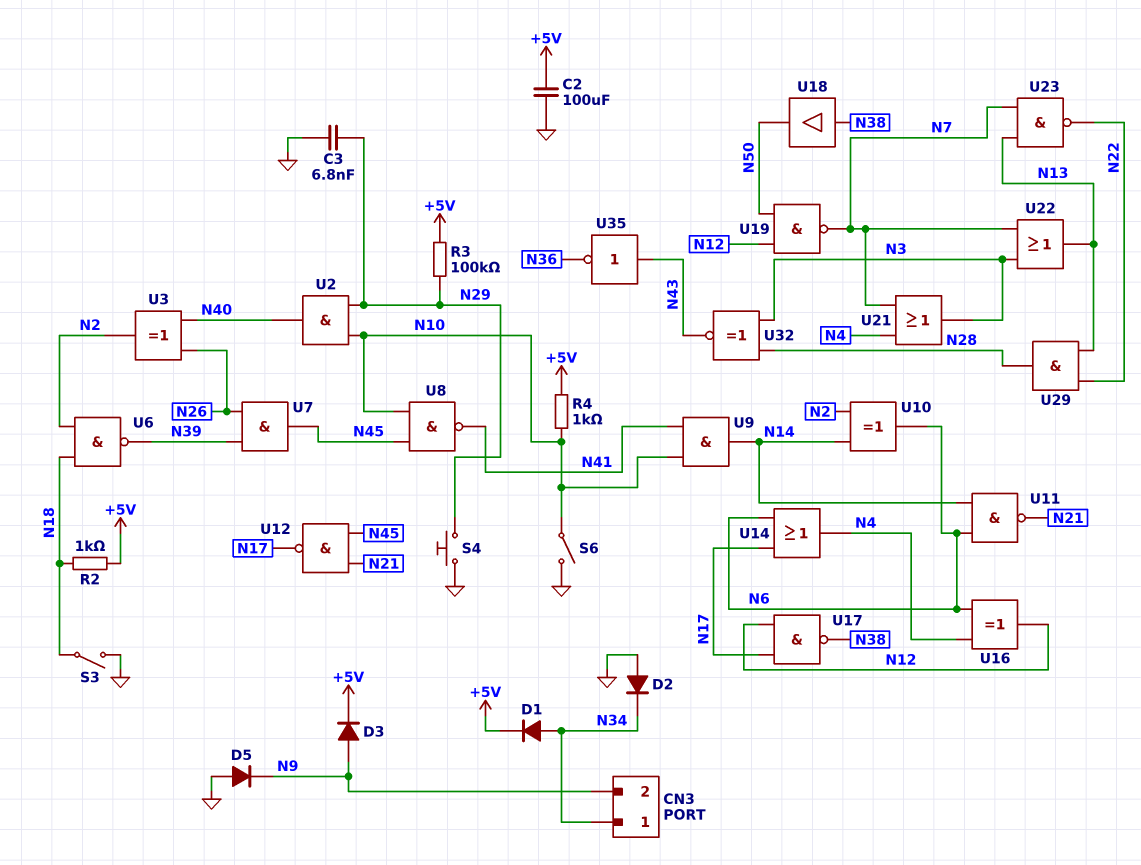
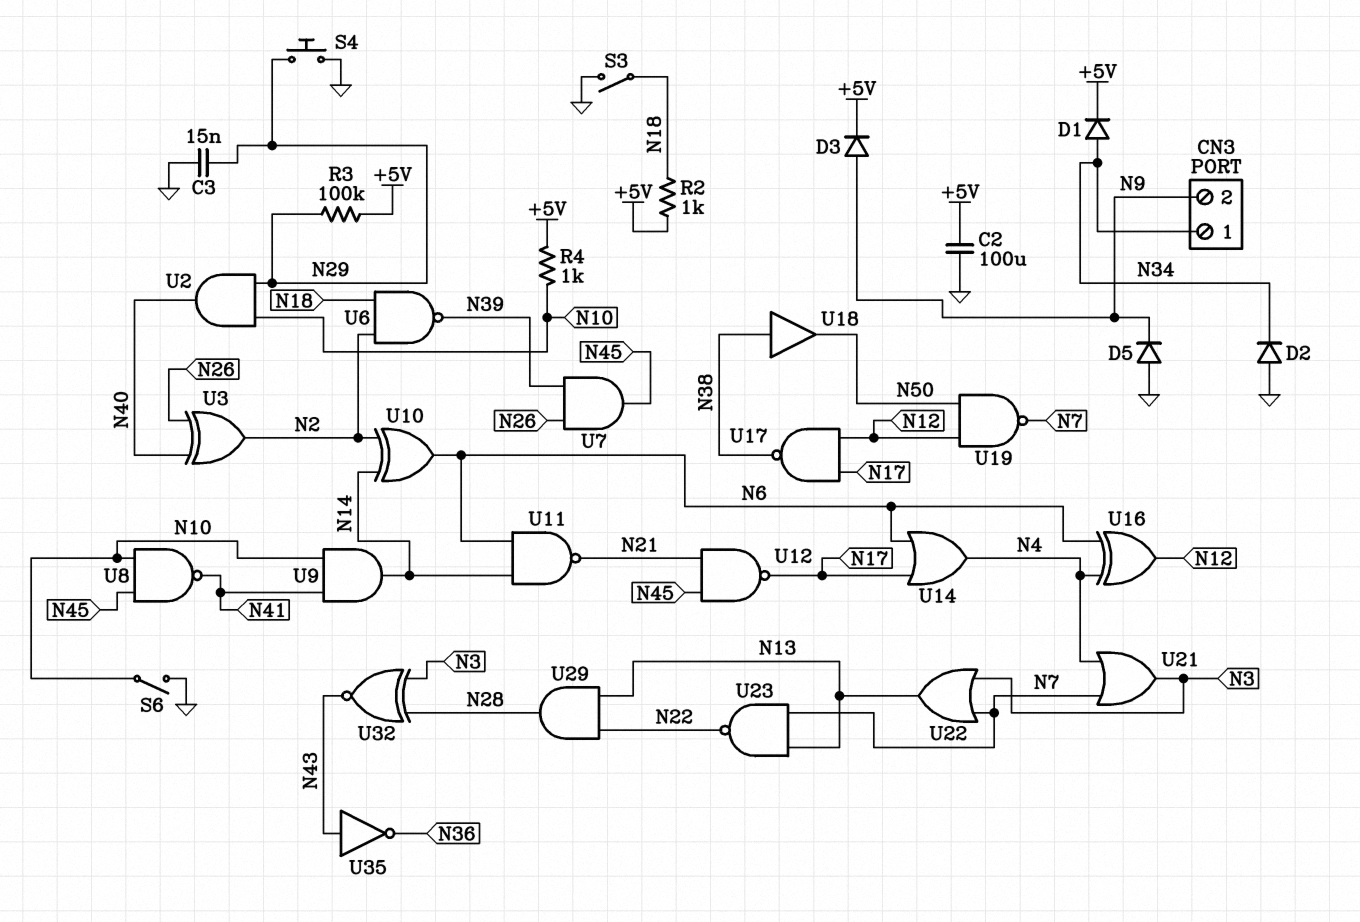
C3: 6.8nF (GND, N29) -> 15nF (GND, N29)

